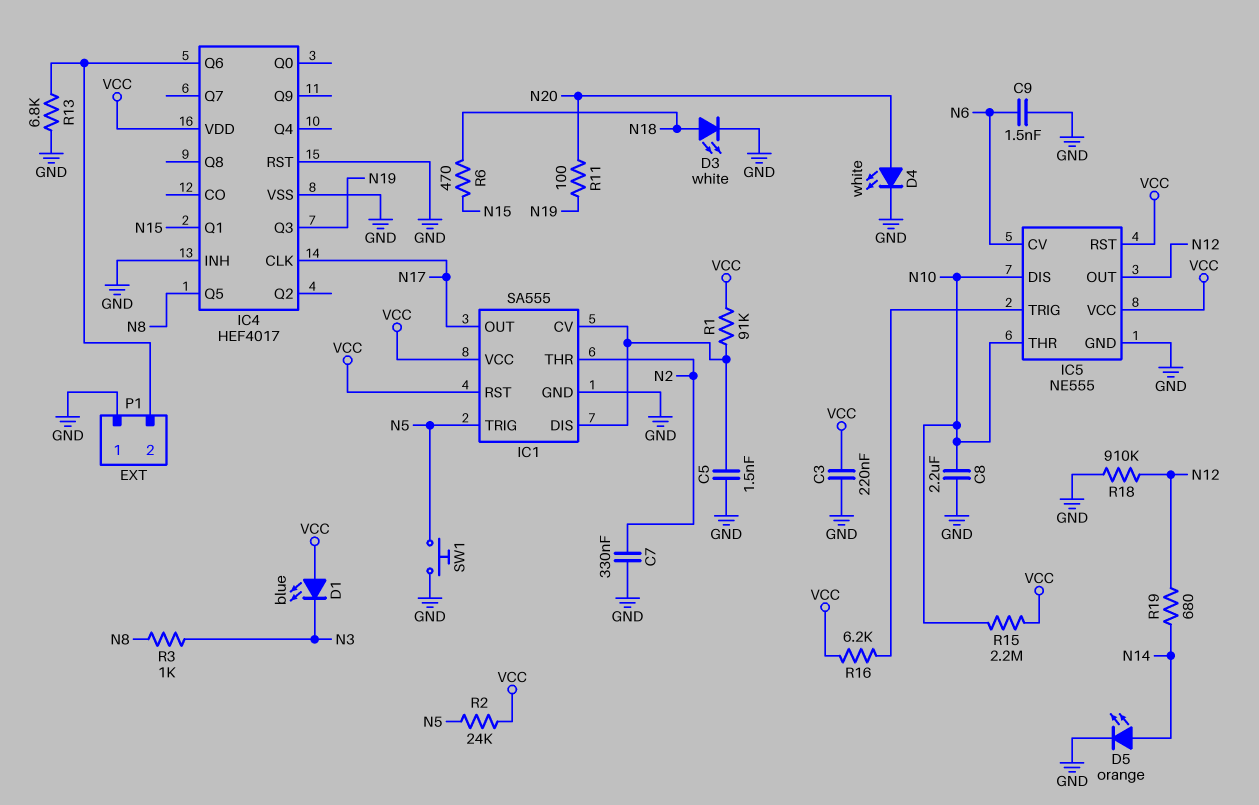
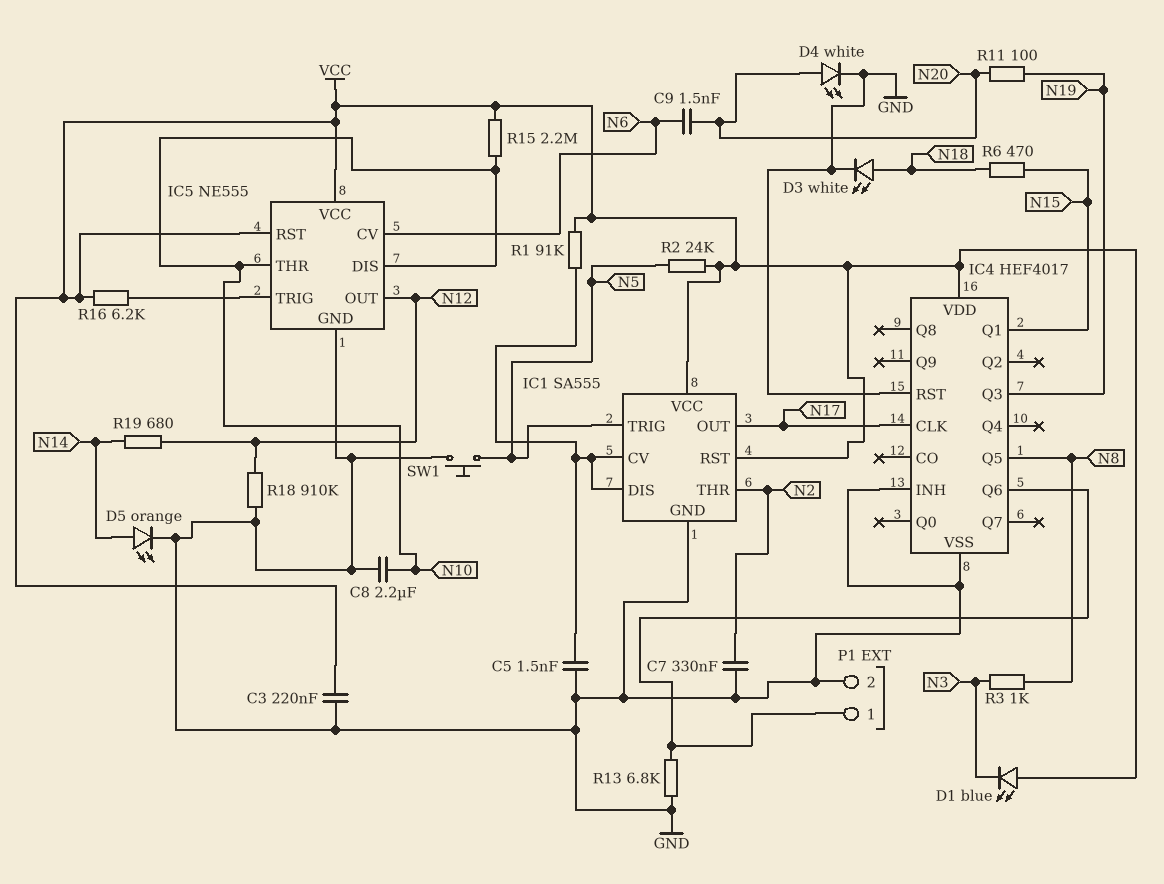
C9: 1.5nF (GND, N6) -> 1.5nF (N6, N20)
P1 pin 1: GND -> IC4/Q6
P1 pin 2: IC4/Q6 -> GND

